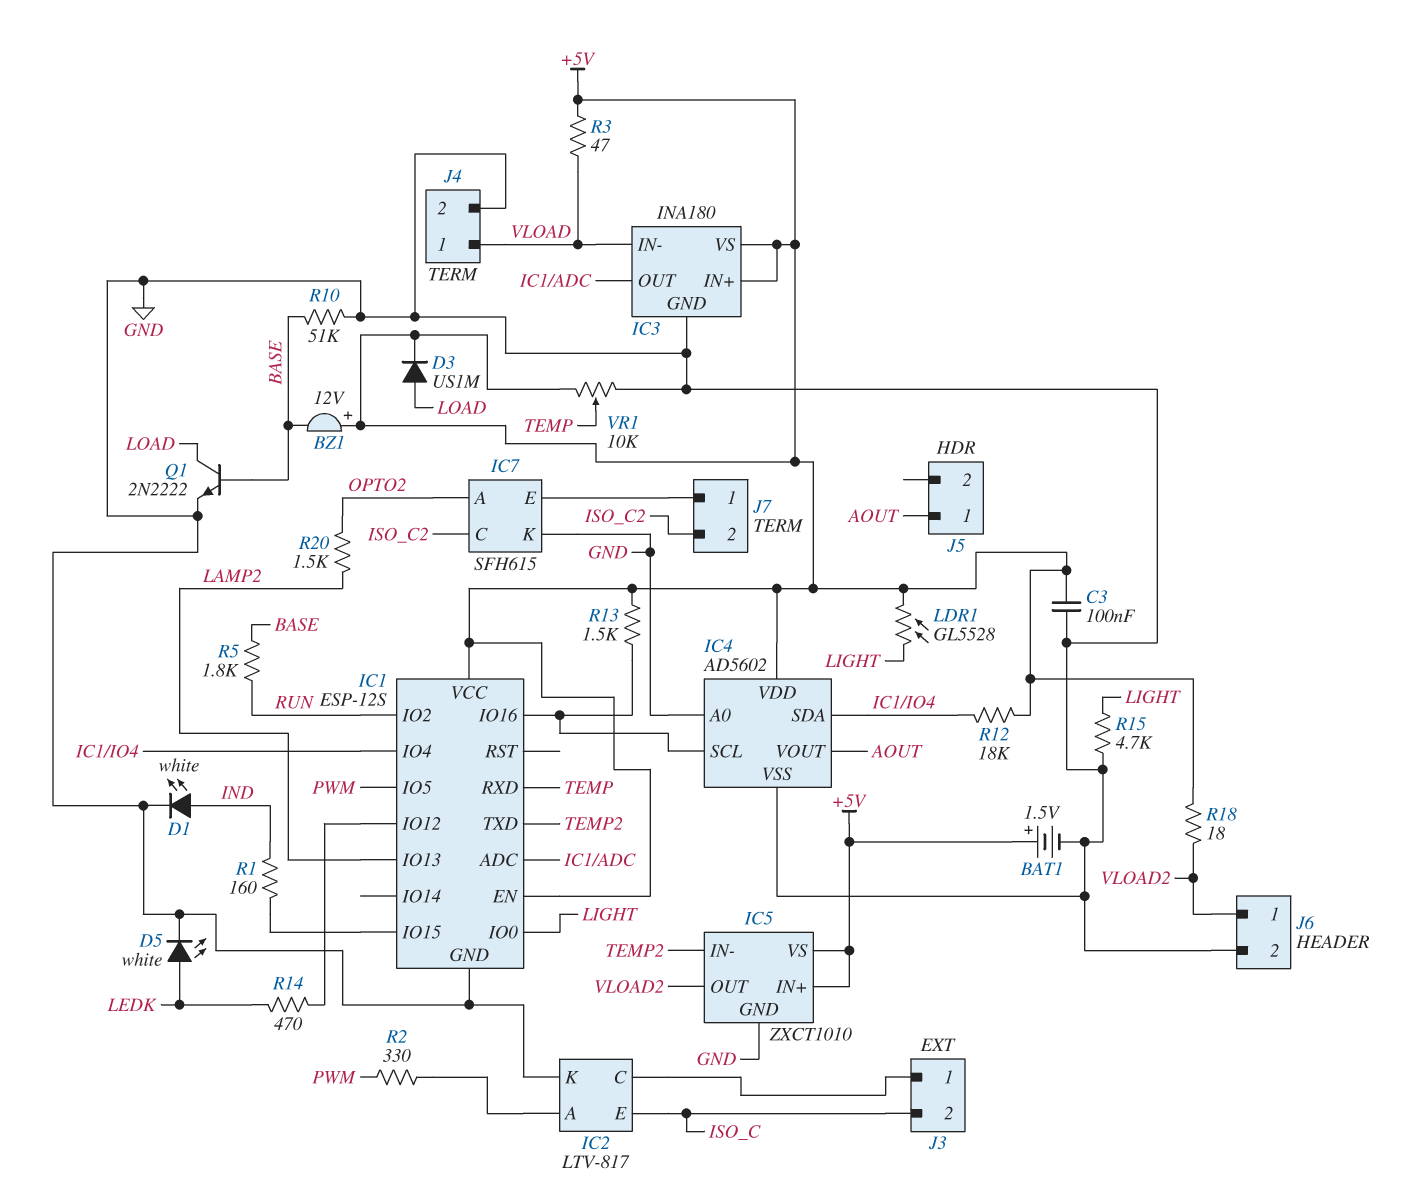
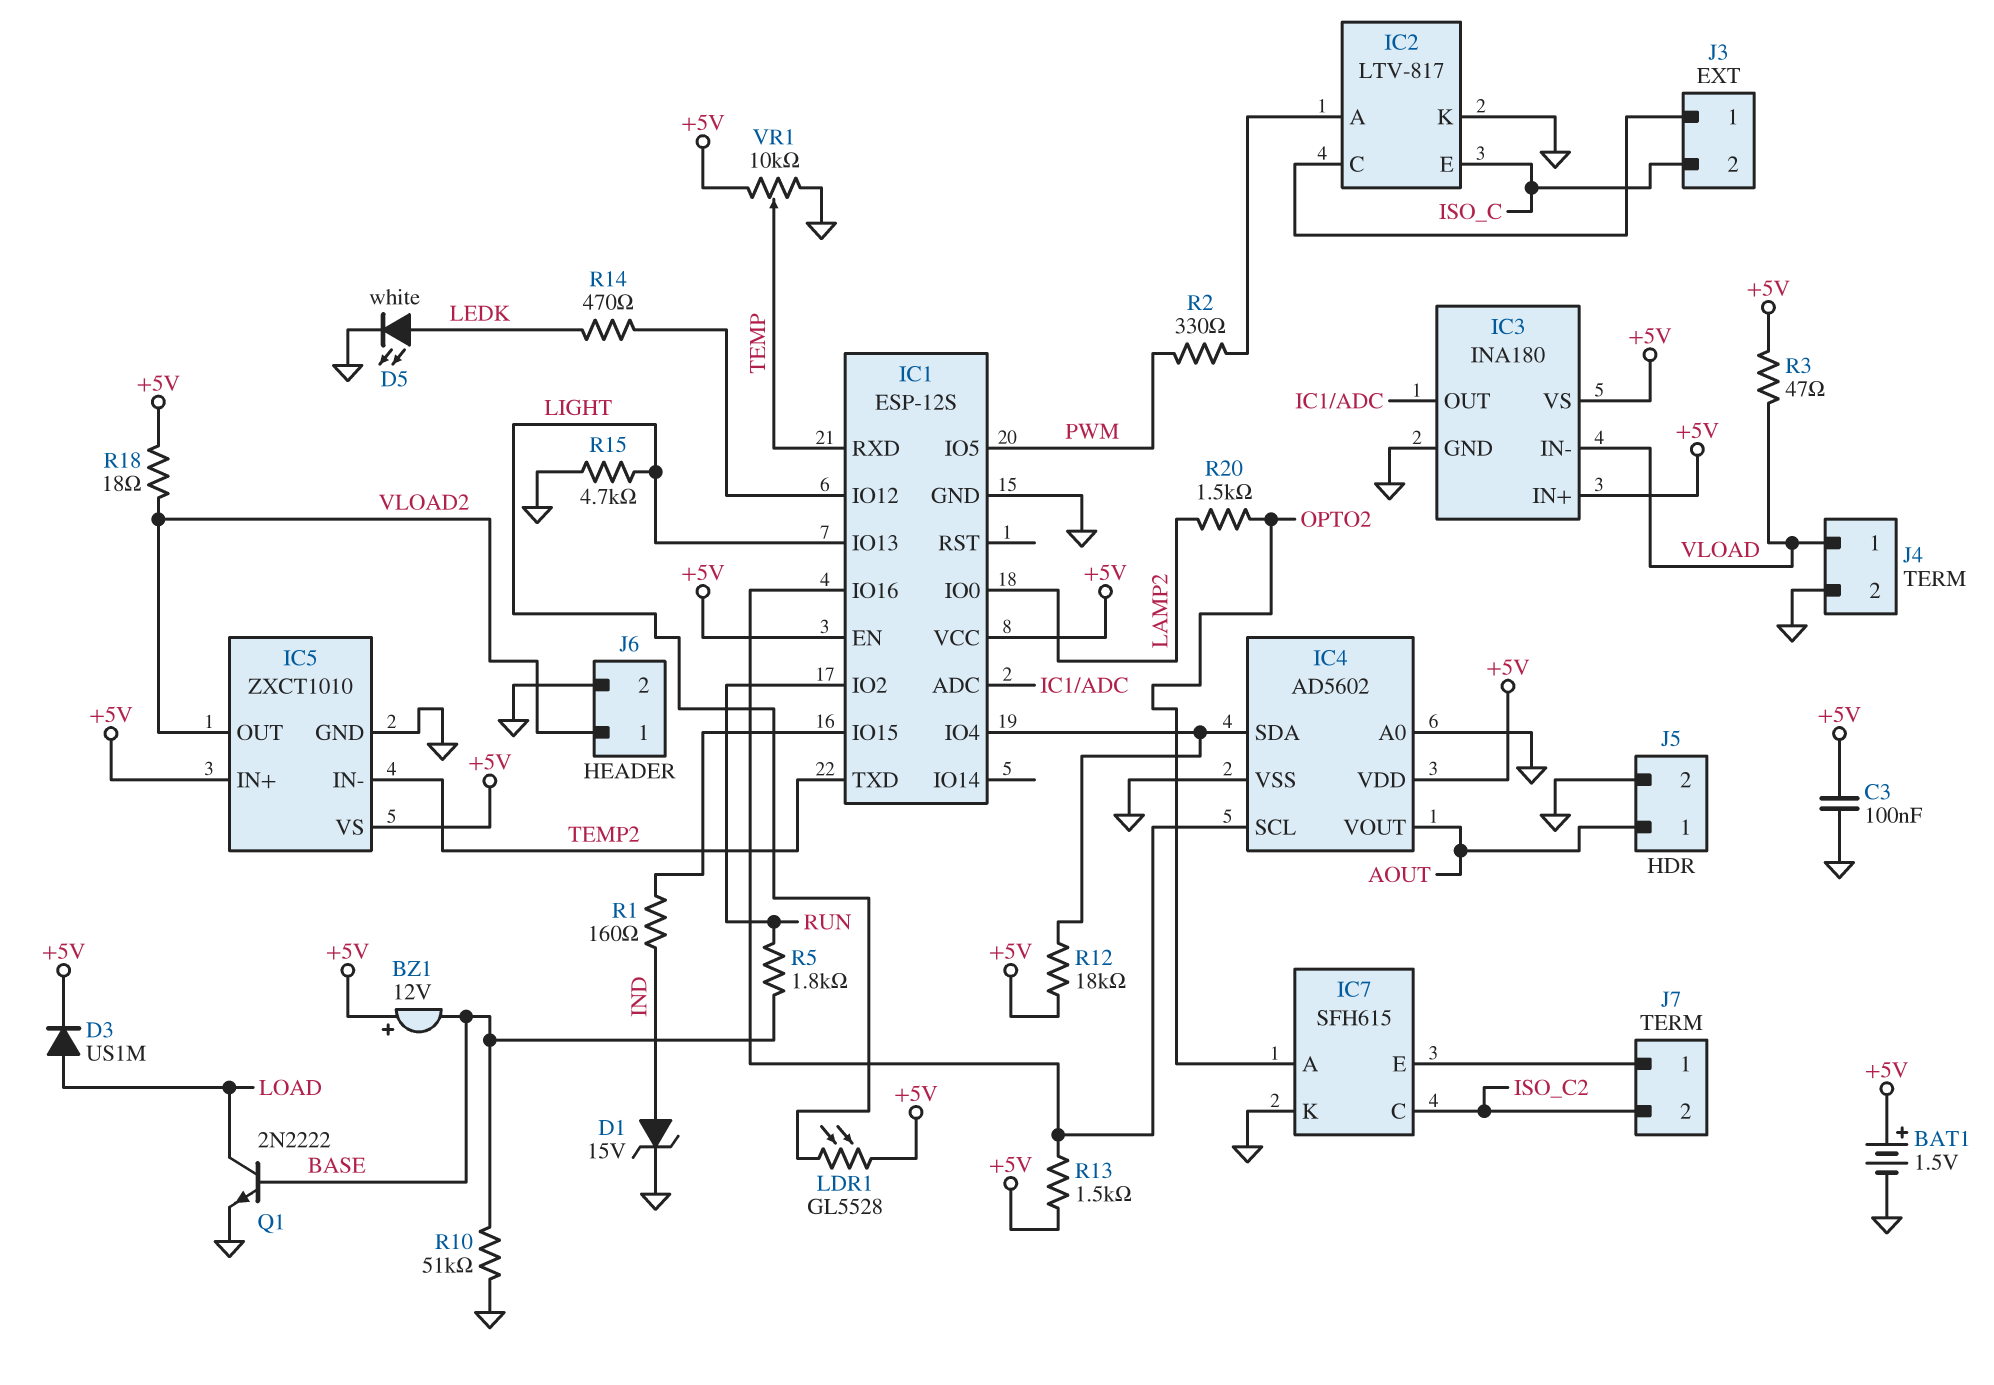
D1: LED white (A IND, K GND) -> zener 15V (A IND, K GND)
IC1 pin IO0: LIGHT -> LAMP2
IC1 pin IO13: LAMP2 -> LIGHT
J5 pin 2: none -> GND

